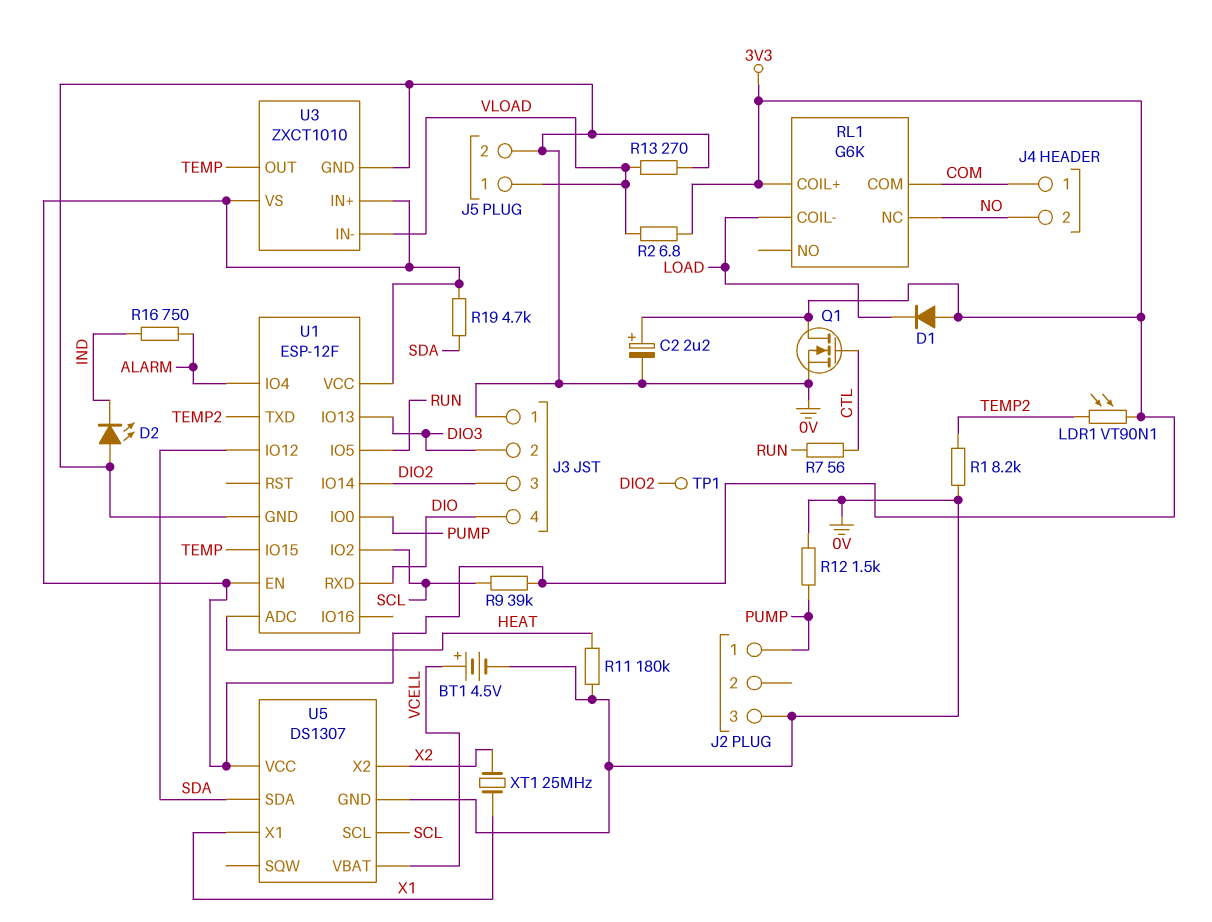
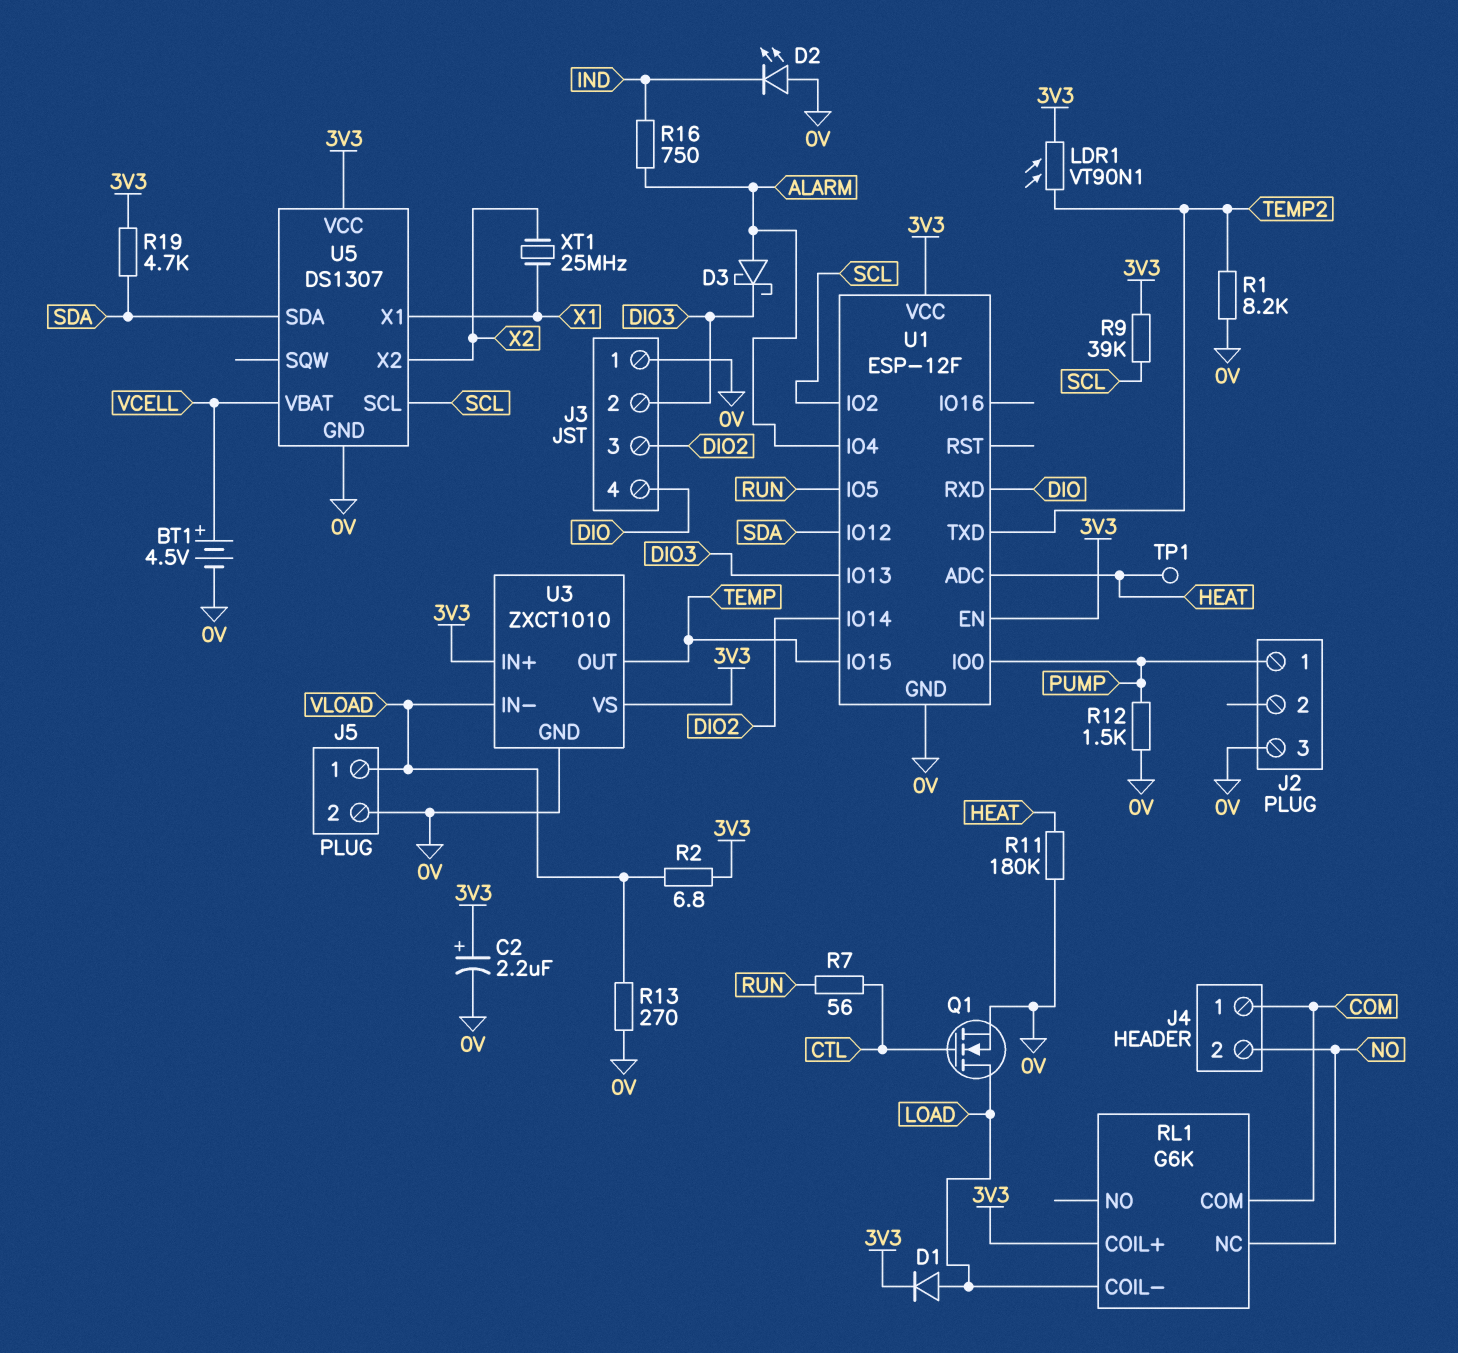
D1: diode (A 3V3, K LOAD) -> diode (A LOAD, K 3V3)
D3: none -> schottky (A ALARM, K DIO3)
Q1: NMOS (G CTL, D 3V3, S 0V) -> NMOS (G CTL, D LOAD, S 0V)
TP1: test point (DIO2) -> test point (HEAT)

